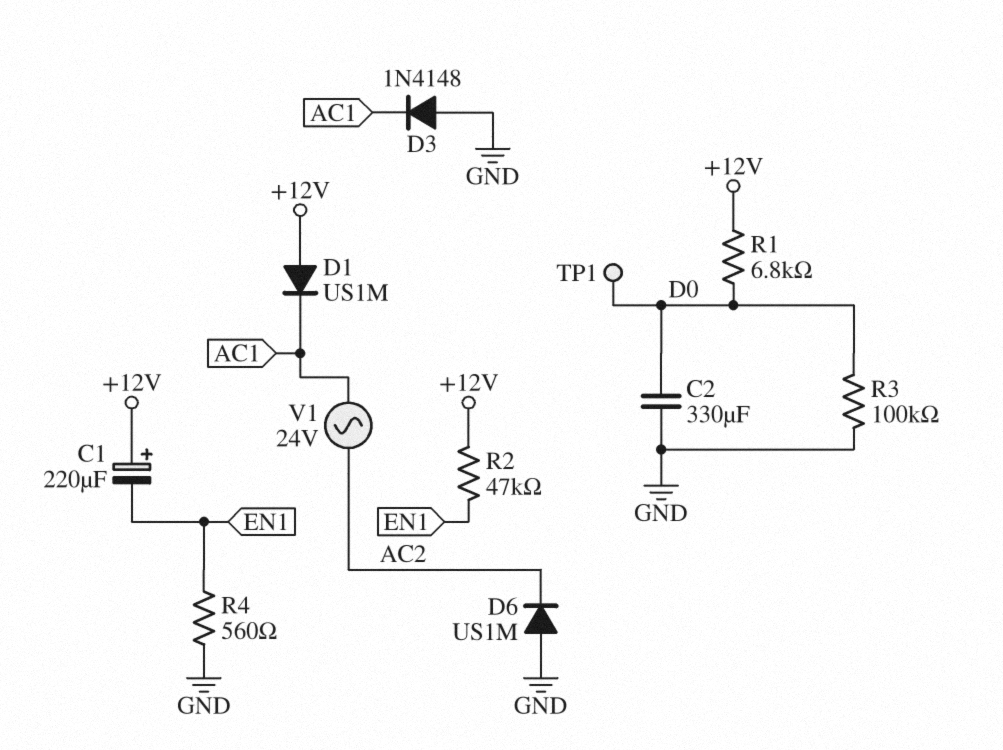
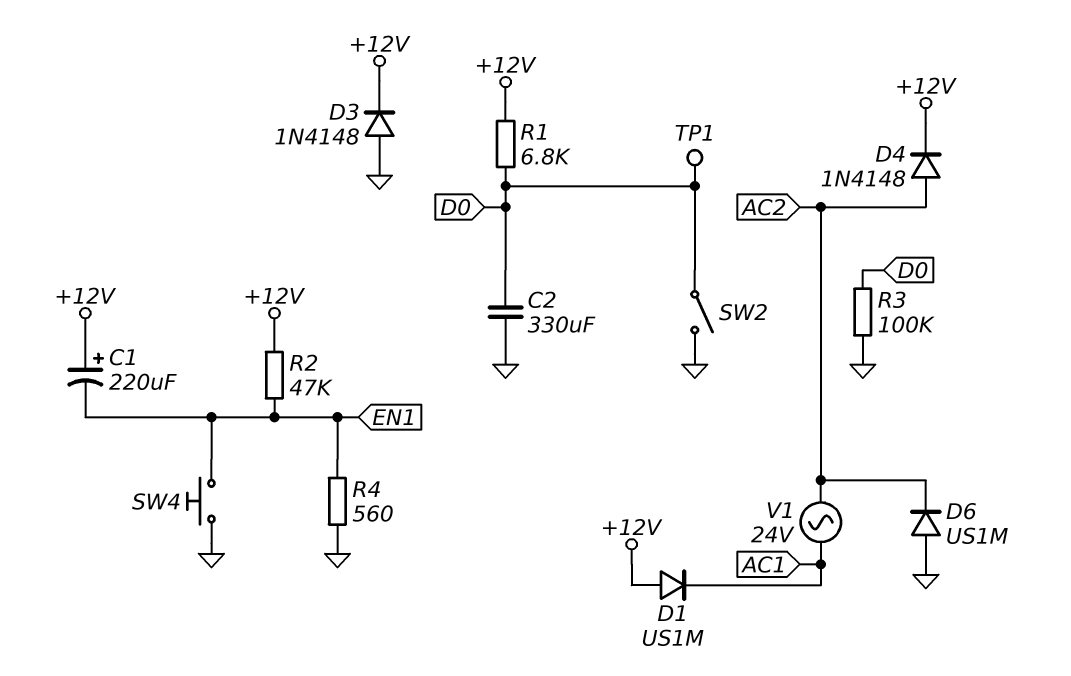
D3: diode 1N4148 (A GND, K AC1) -> diode 1N4148 (A GND, K +12V)
D4: none -> diode 1N4148 (A AC2, K +12V)
SW2: none -> switch (D0, GND)
SW4: none -> button (EN1, GND)

